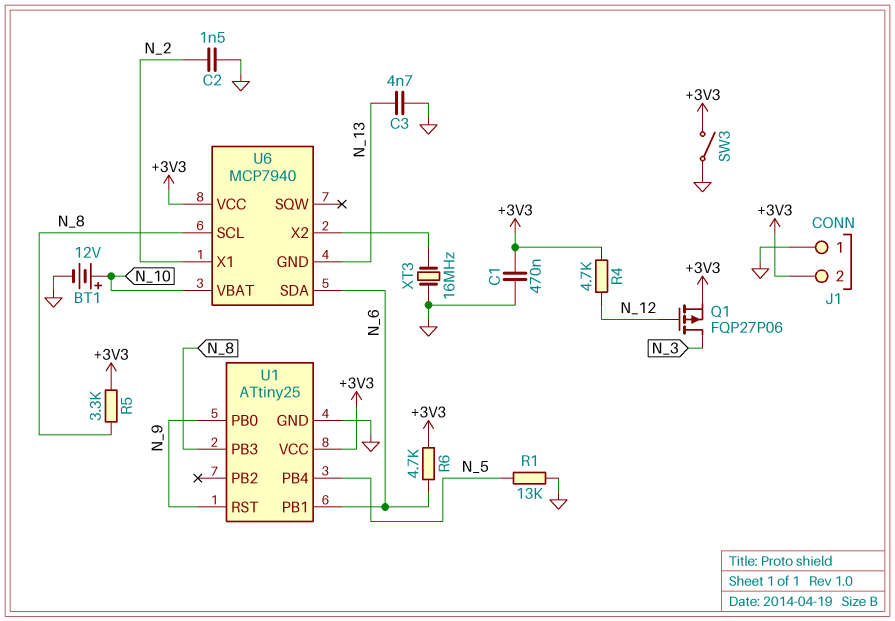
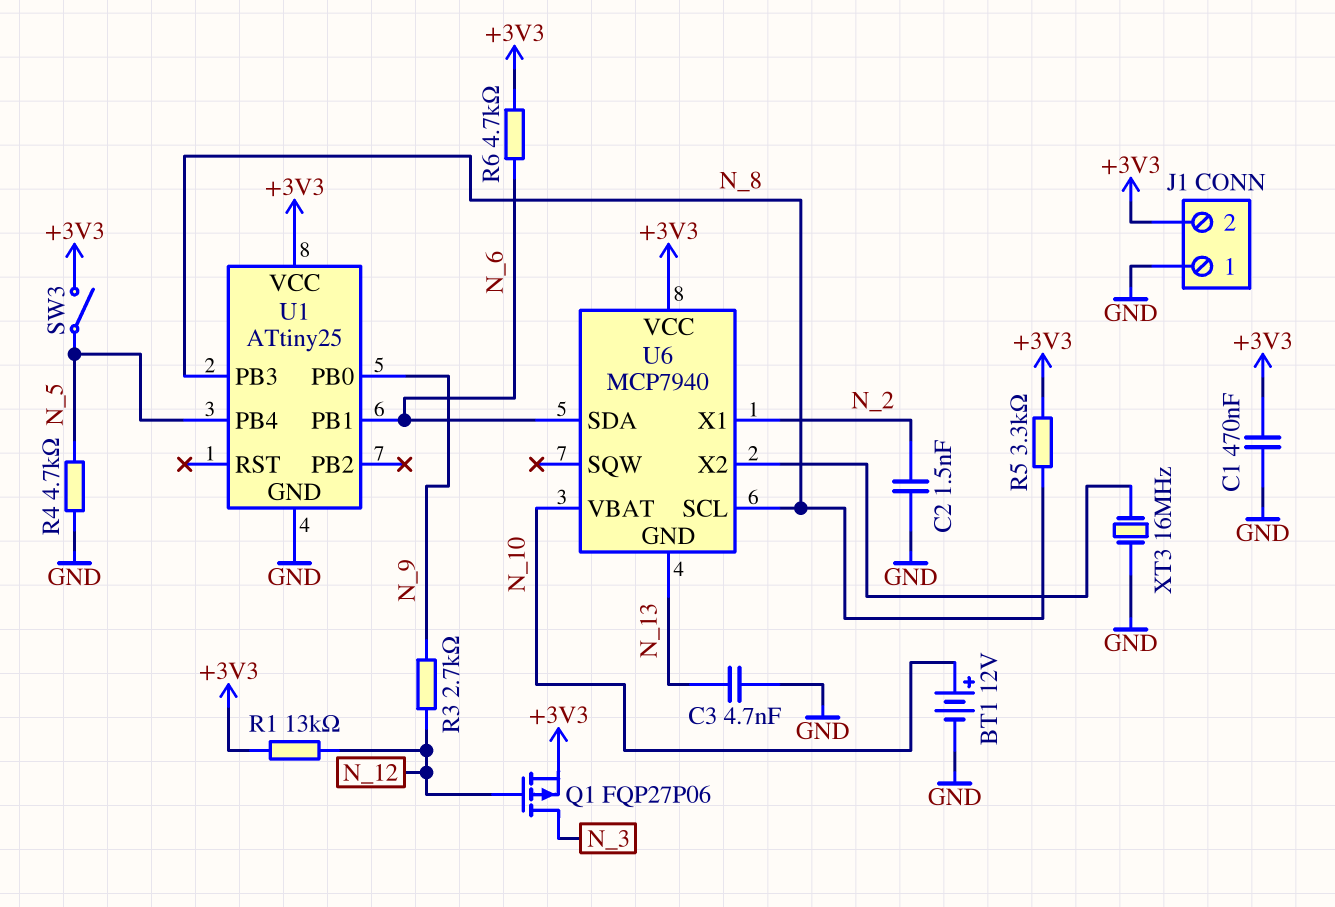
R1: 13k (GND, N_5) -> 13k (+3V3, N_12)
R3: none -> 2.7k (N_9, N_12)
R4: 4.7k (+3V3, N_12) -> 4.7k (GND, N_5)
SW3: switch (+3V3, GND) -> switch (+3V3, N_5)
U1 pin RST: N_9 -> none

